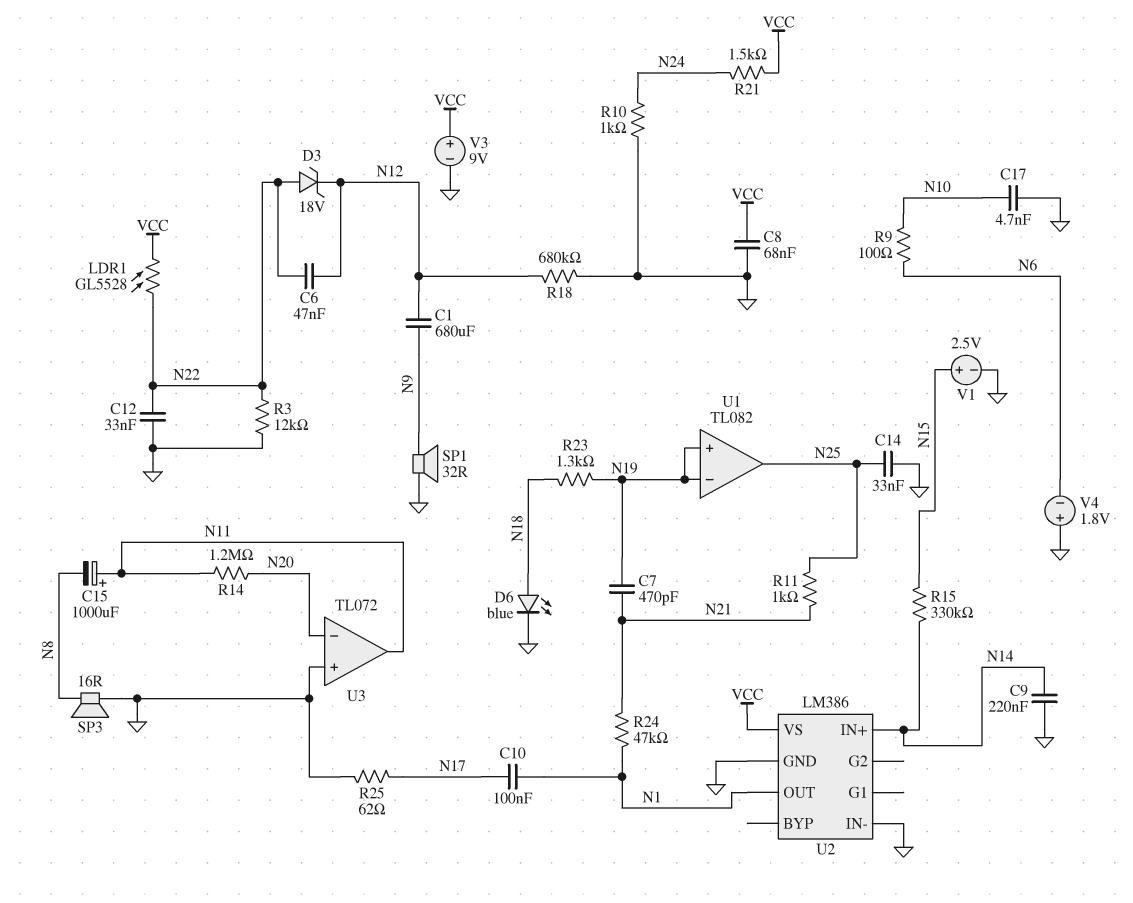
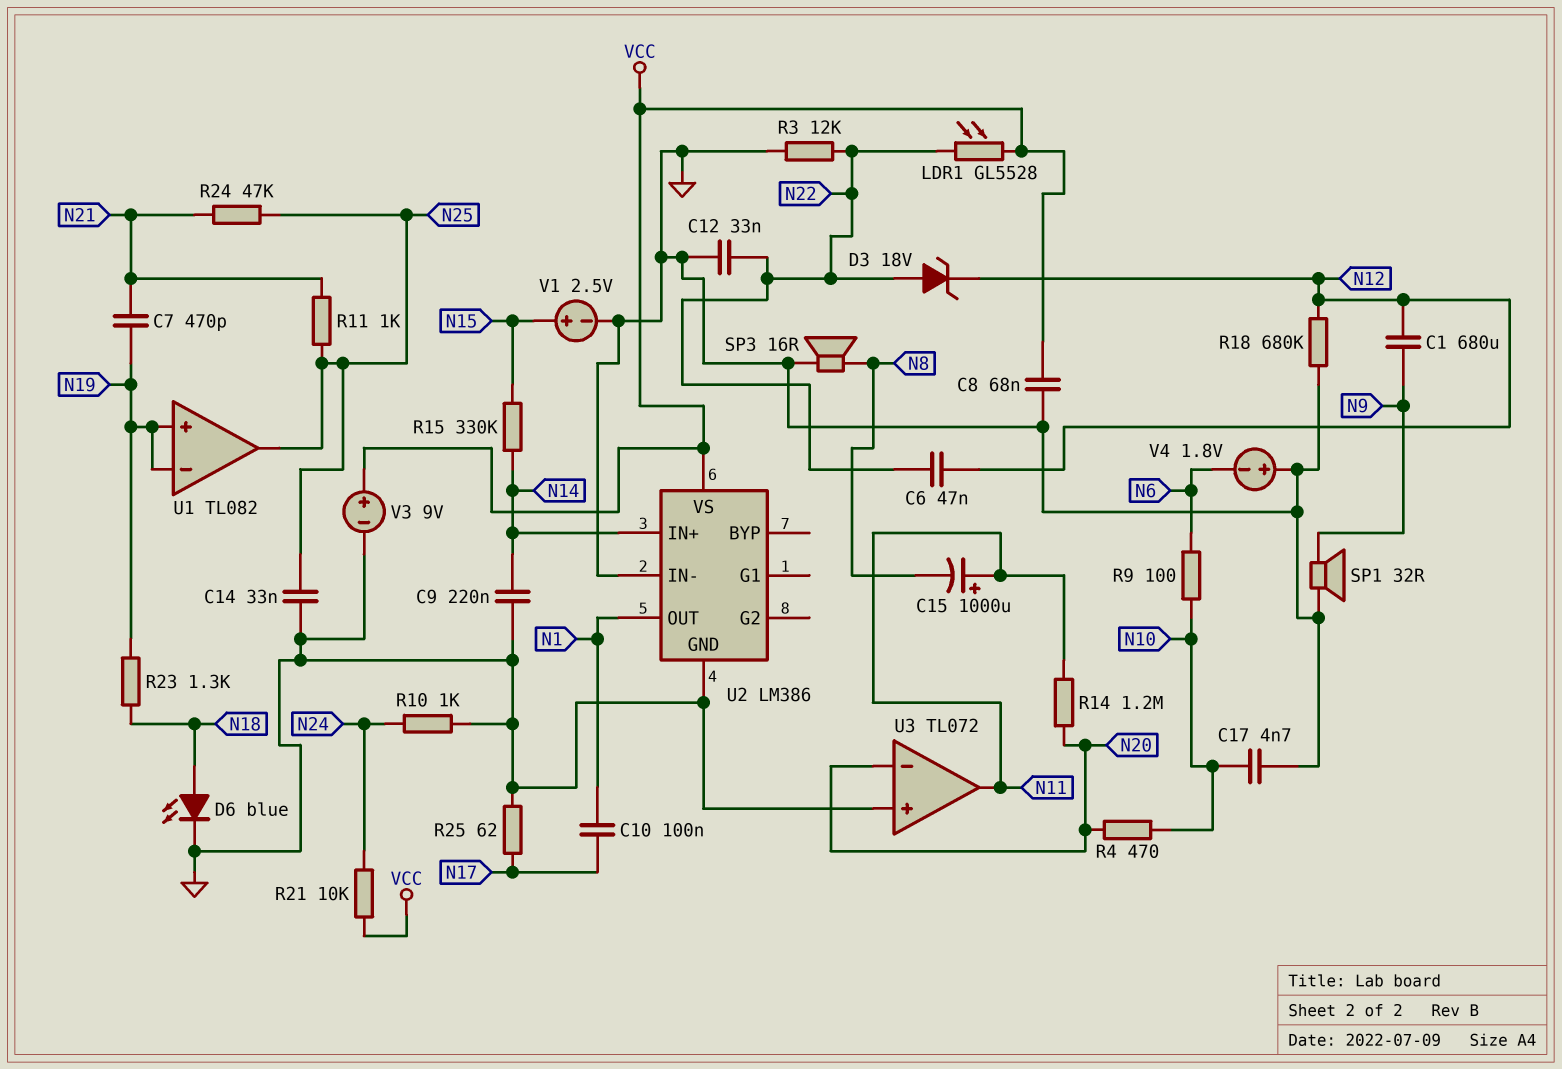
R4: none -> 470 (N10, N20)
R21: 1.5k (N24, VCC) -> 10k (N24, VCC)
R24: 47k (N1, N21) -> 47k (N21, N25)

